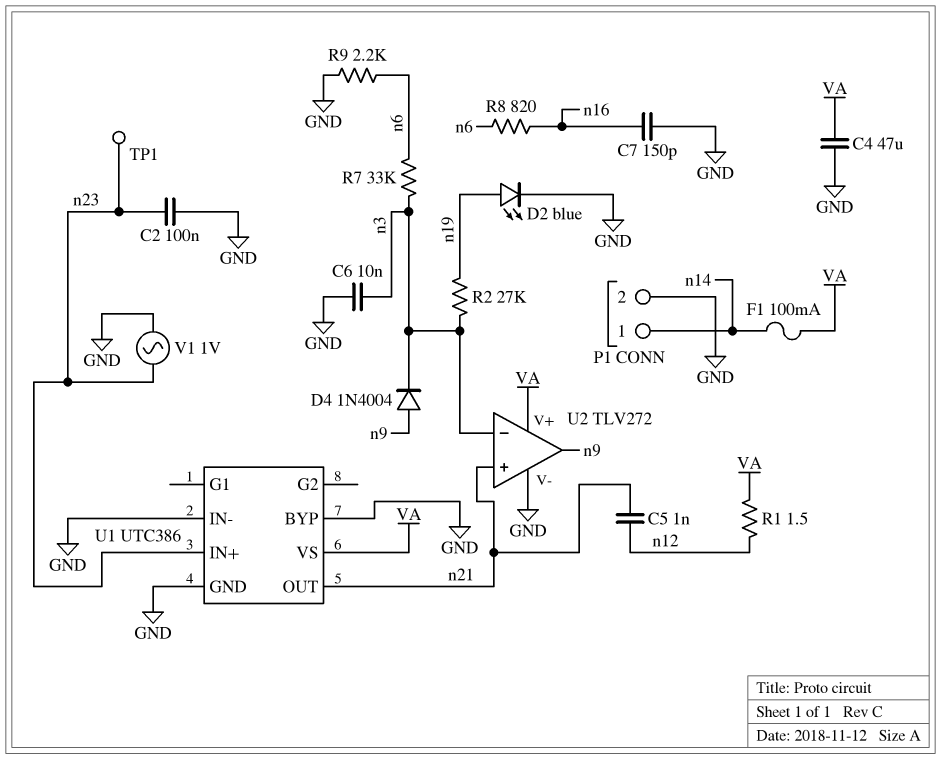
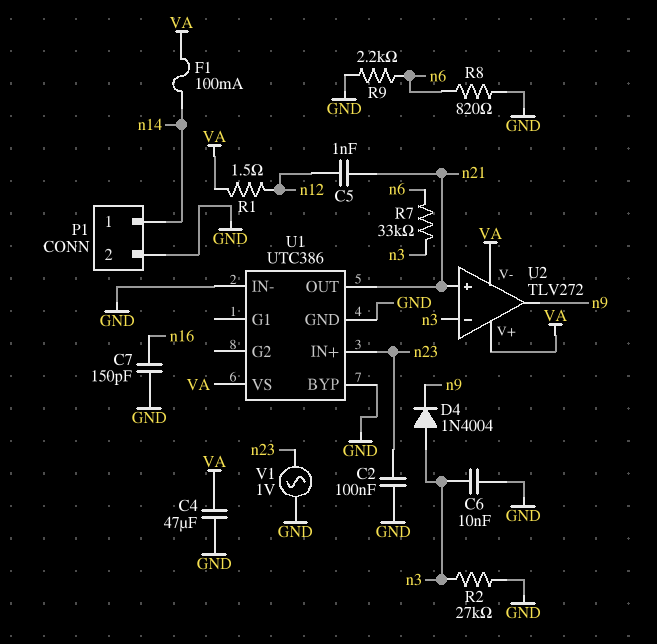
D2: LED blue (A n19, K GND) -> none
D4: diode 1N4004 (A n9, K n3) -> diode 1N4004 (A n3, K n9)
R2: 27k (n3, n19) -> 27k (GND, n3)
R8: 820 (n6, n16) -> 820 (GND, n6)
TP1: test point (n23) -> none
U2 pin V-: GND -> VA

